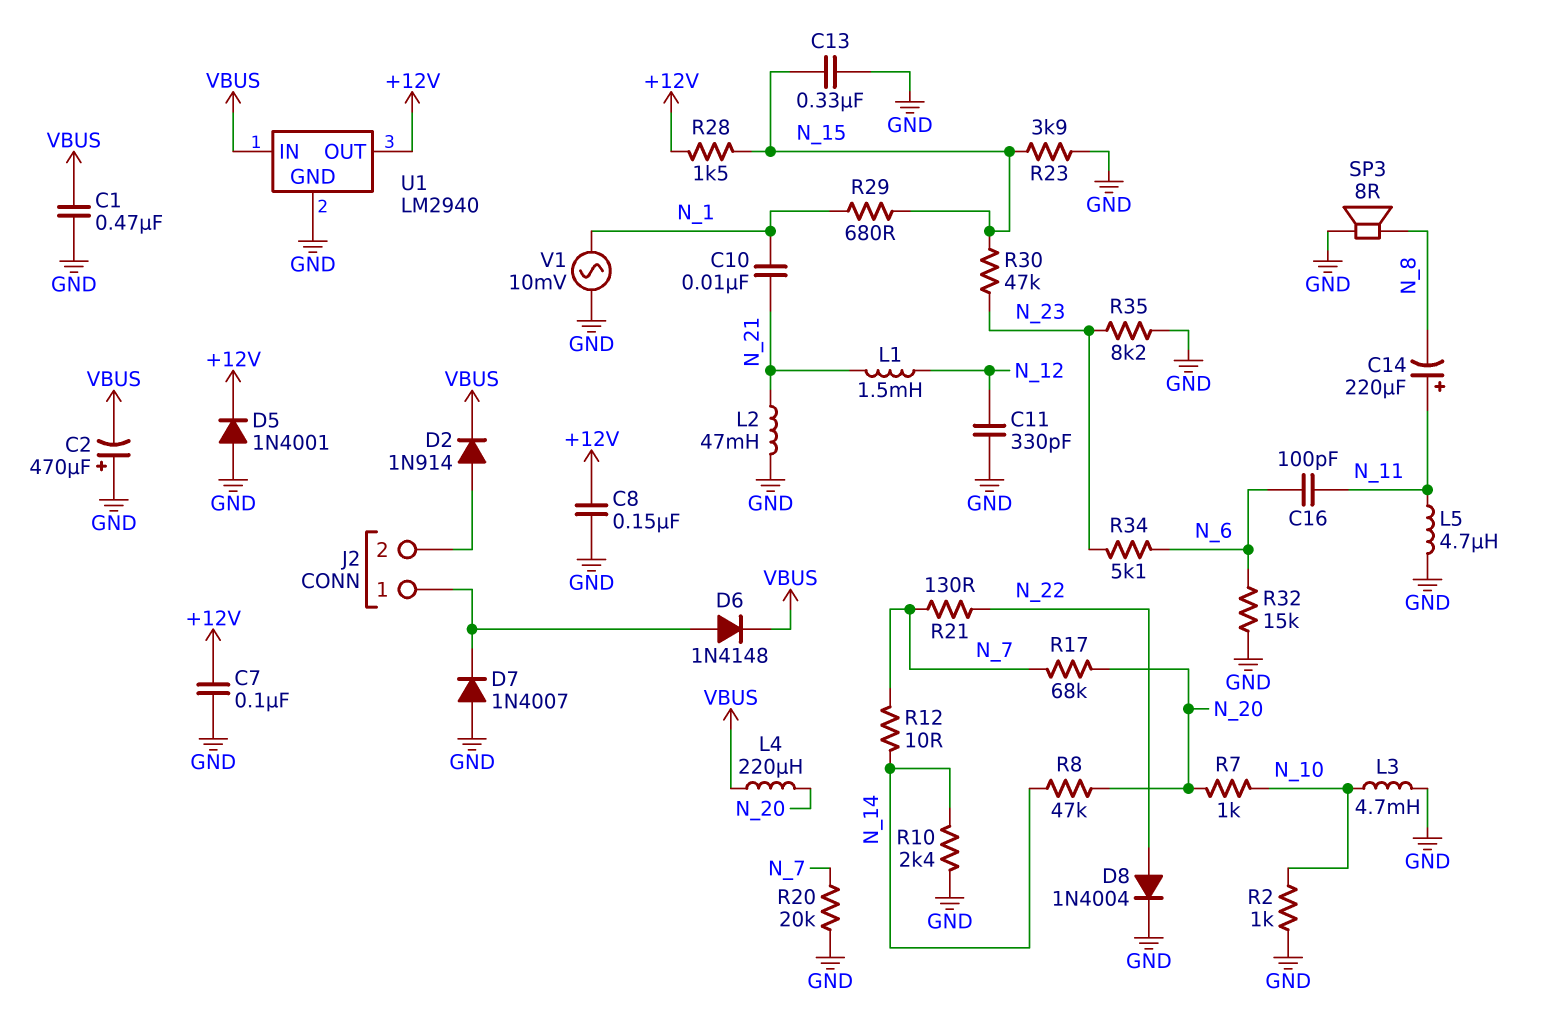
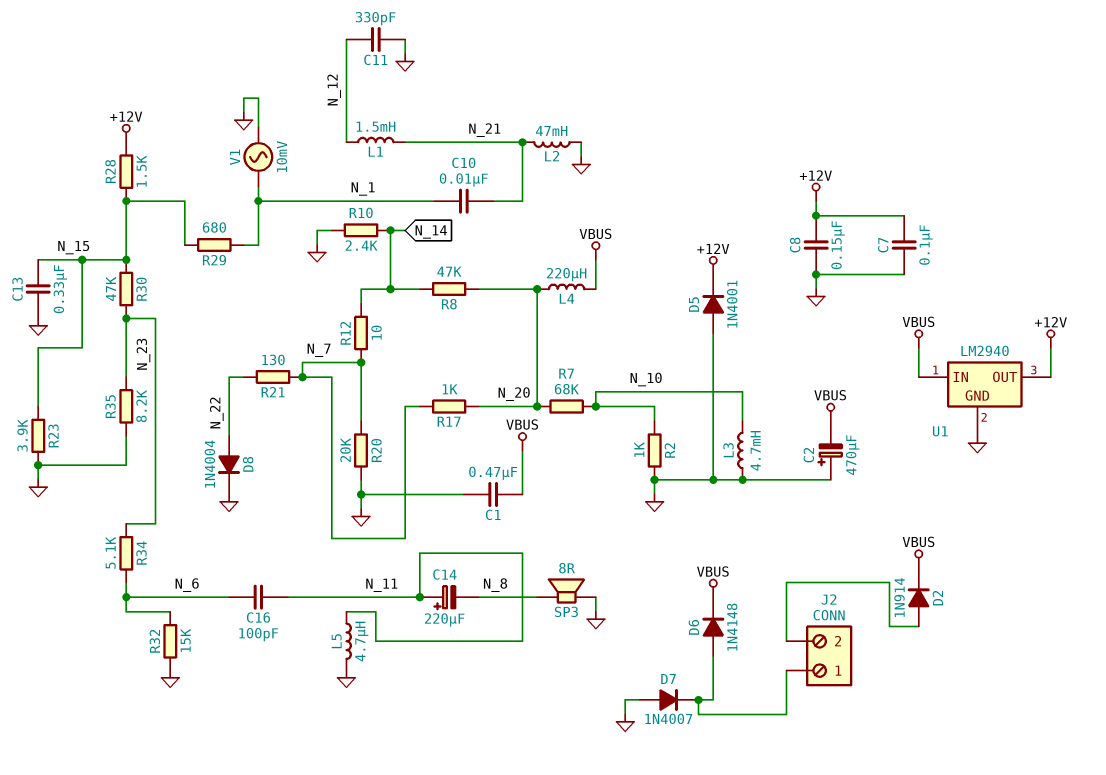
R7: 1k (N_10, N_20) -> 68k (N_10, N_20)
R17: 68k (N_7, N_20) -> 1k (N_7, N_20)

